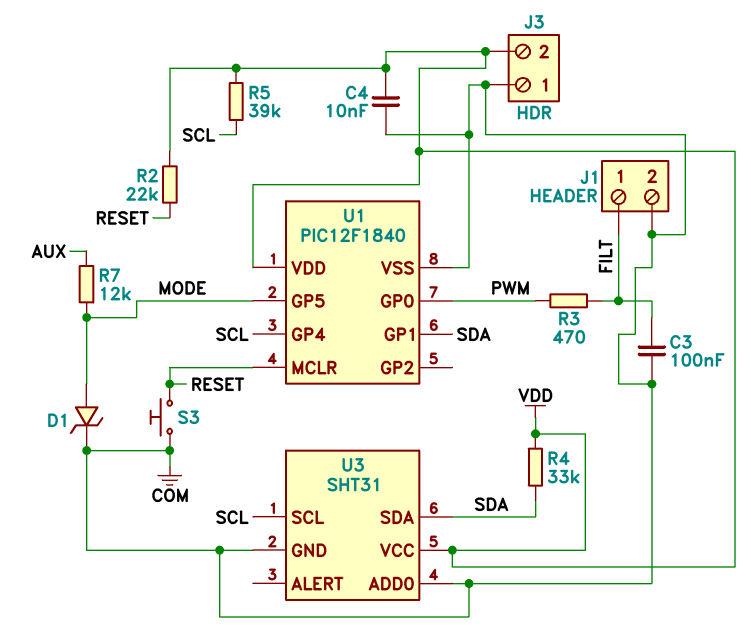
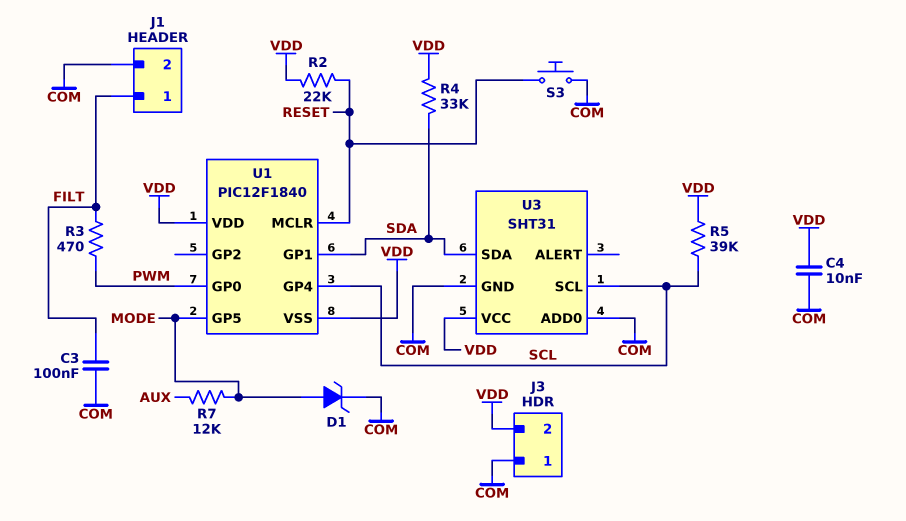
U1 pin VSS: COM -> VDD

